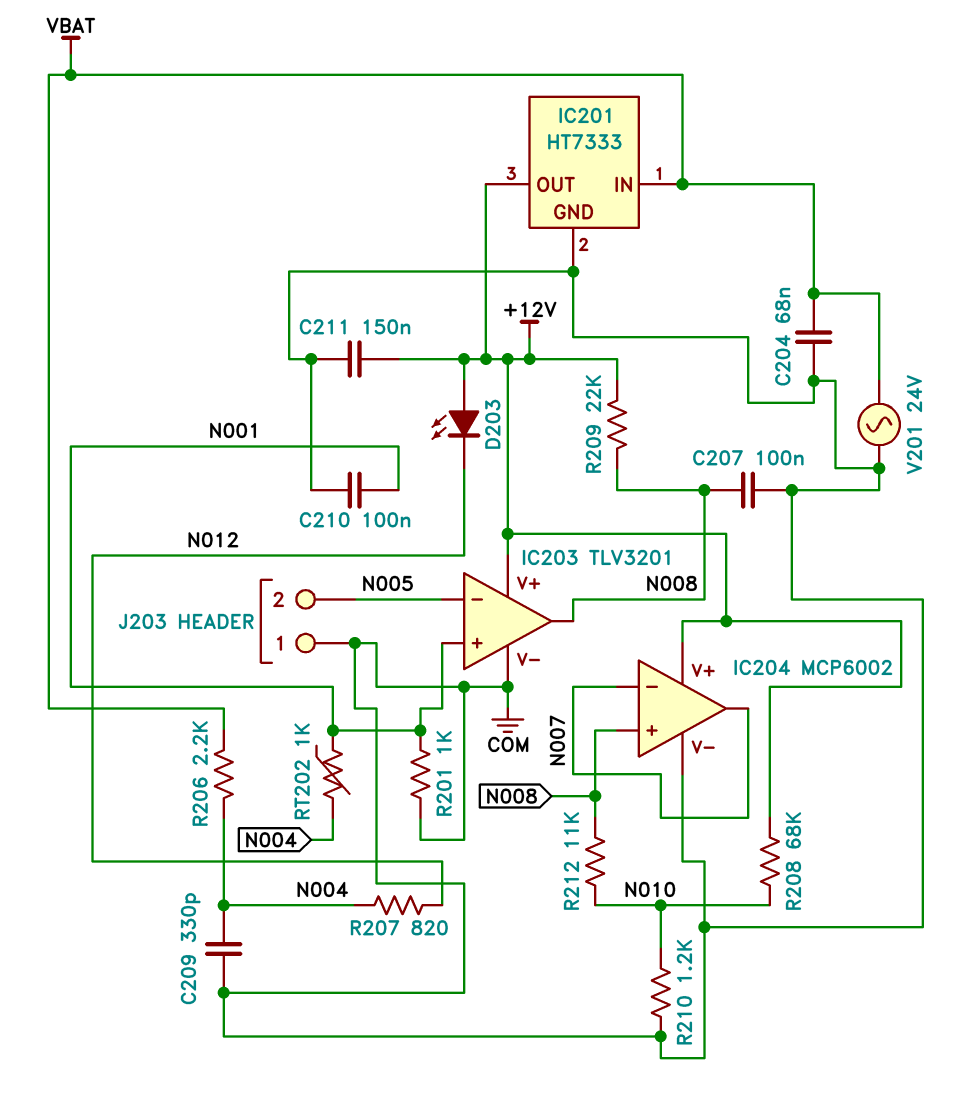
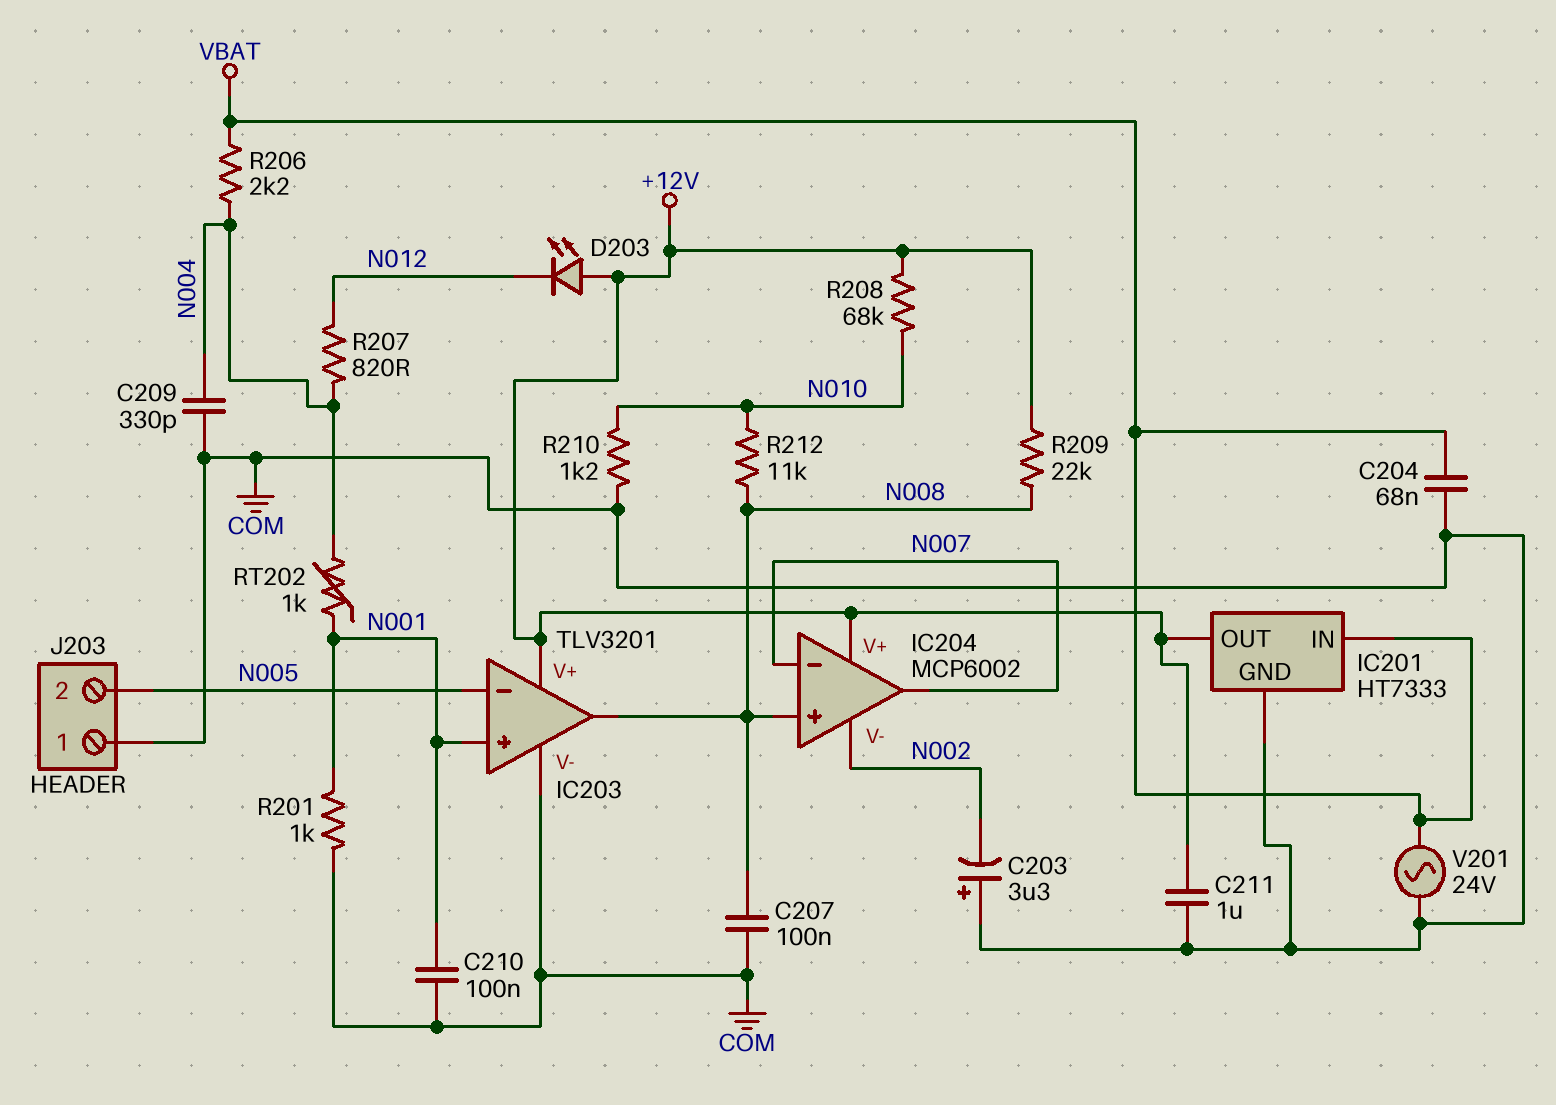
C203: none -> 3.3uF (plus COM, minus N002)
C211: 150nF (+12V, COM) -> 1uF (+12V, COM)
IC204 pin V-: COM -> N002

